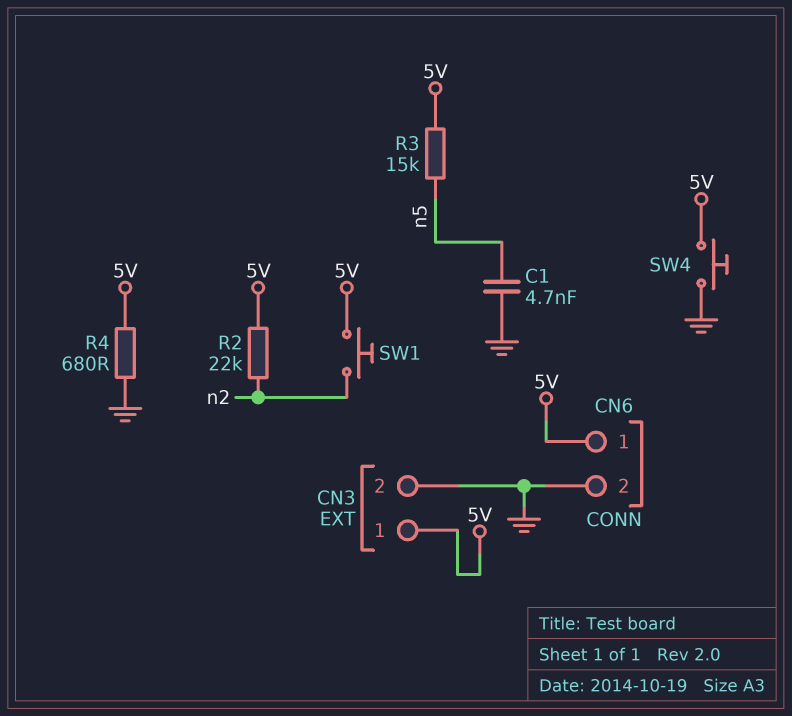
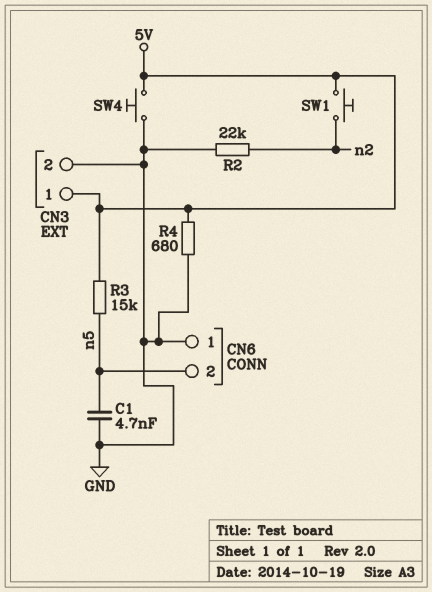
CN6 pin 1: 5V -> GND
CN6 pin 2: GND -> n5
R2: 22k (5V, n2) -> 22k (GND, n2)

